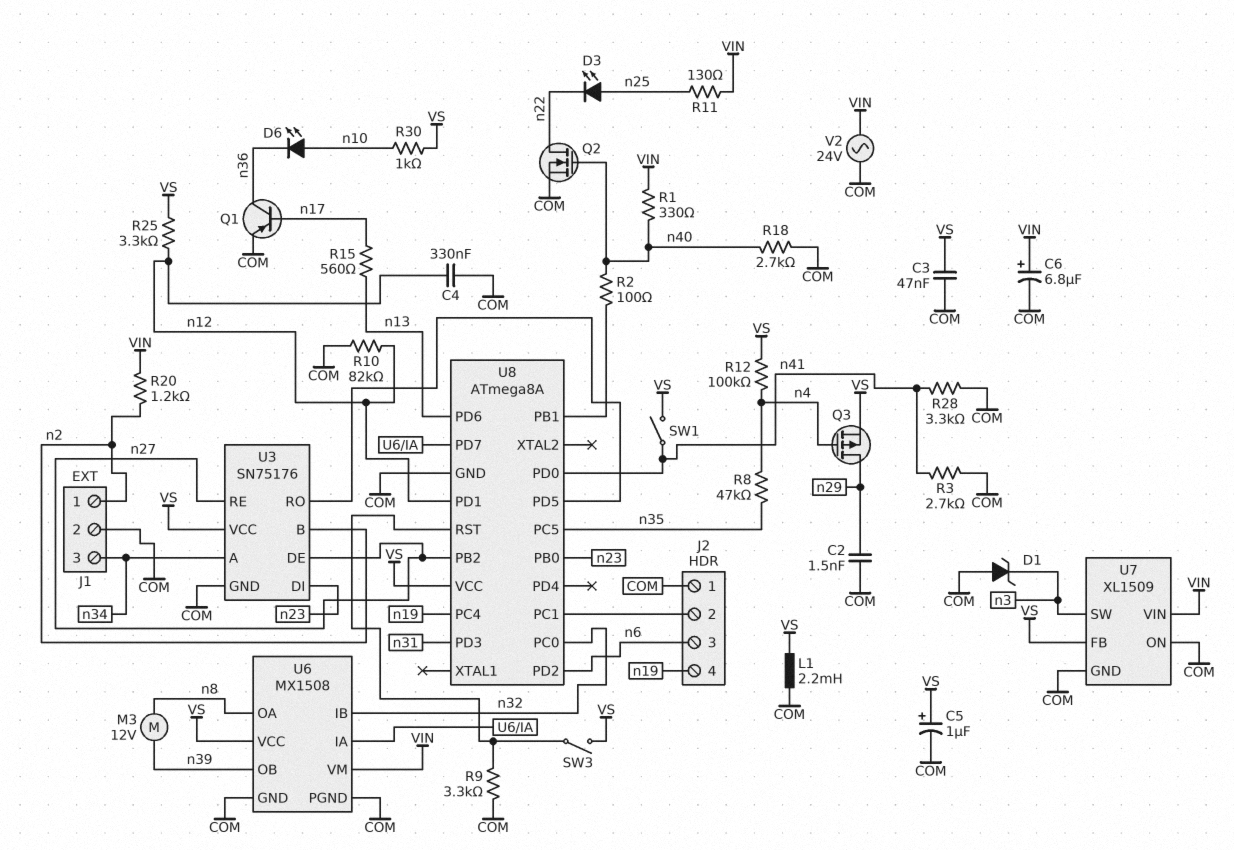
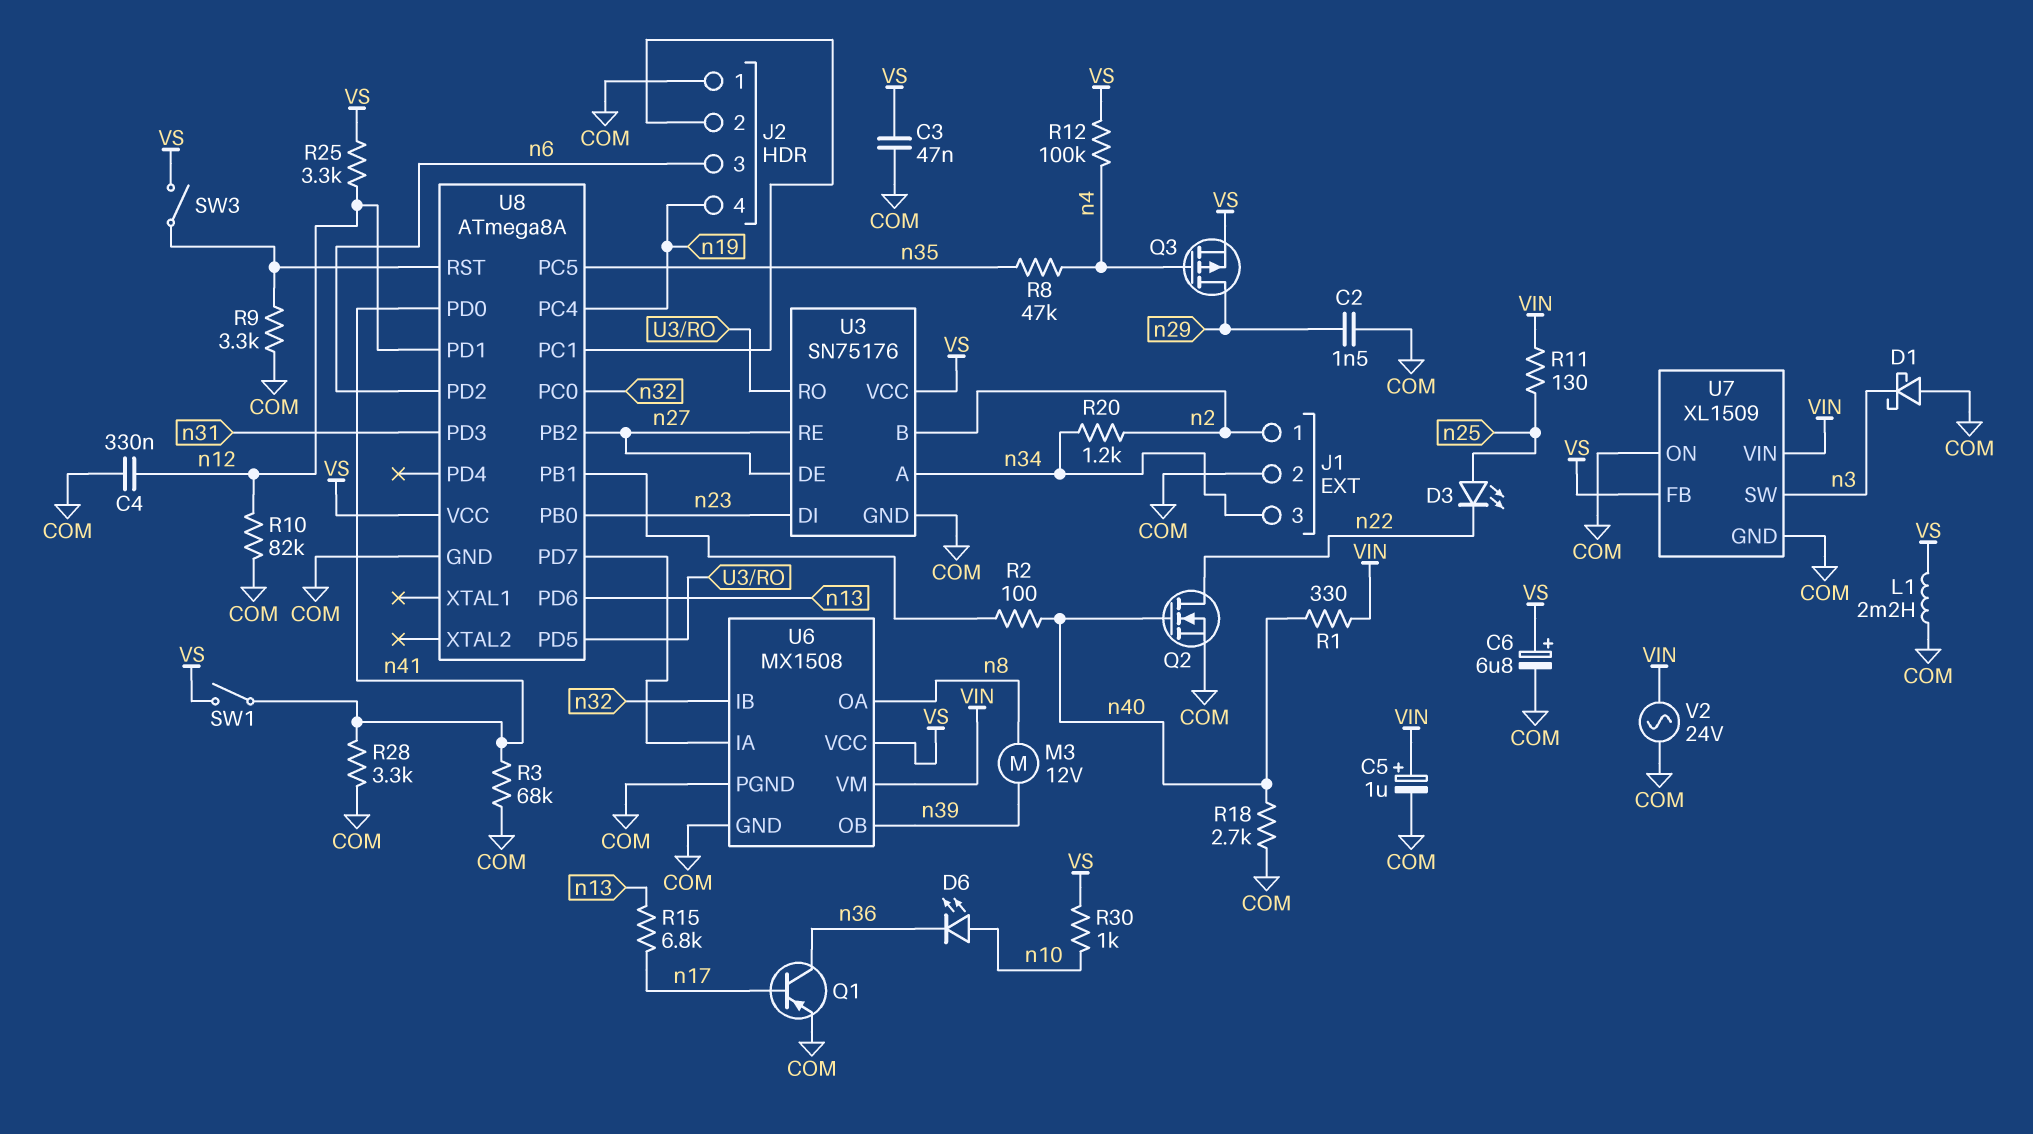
C5: 1uF (plus VS, minus COM) -> 1uF (plus VIN, minus COM)
C6: 6.8uF (plus VIN, minus COM) -> 6.8uF (plus VS, minus COM)
D1: zener (A COM, K n3) -> schottky (A COM, K n3)
R3: 2.7k (COM, n41) -> 68k (COM, n41)
R15: 560 (n13, n17) -> 6.8k (n13, n17)
R20: 1.2k (VIN, n2) -> 1.2k (n2, n34)

